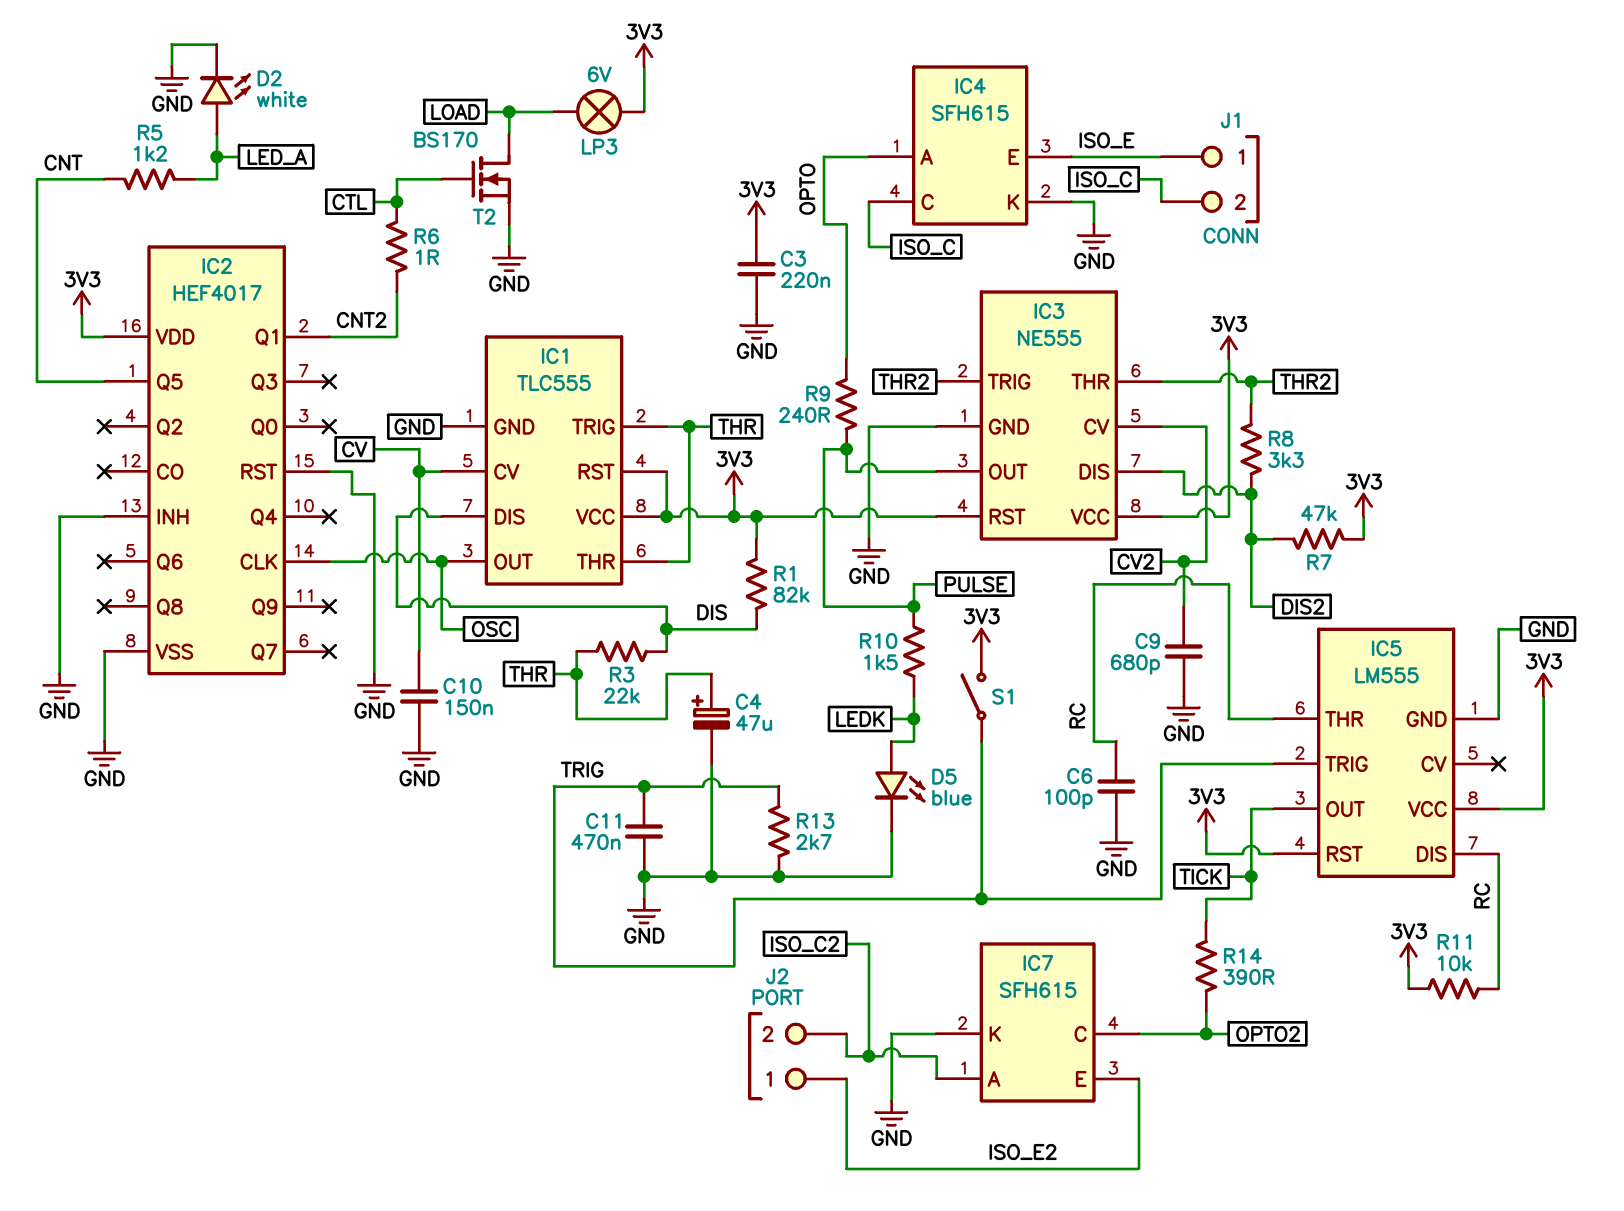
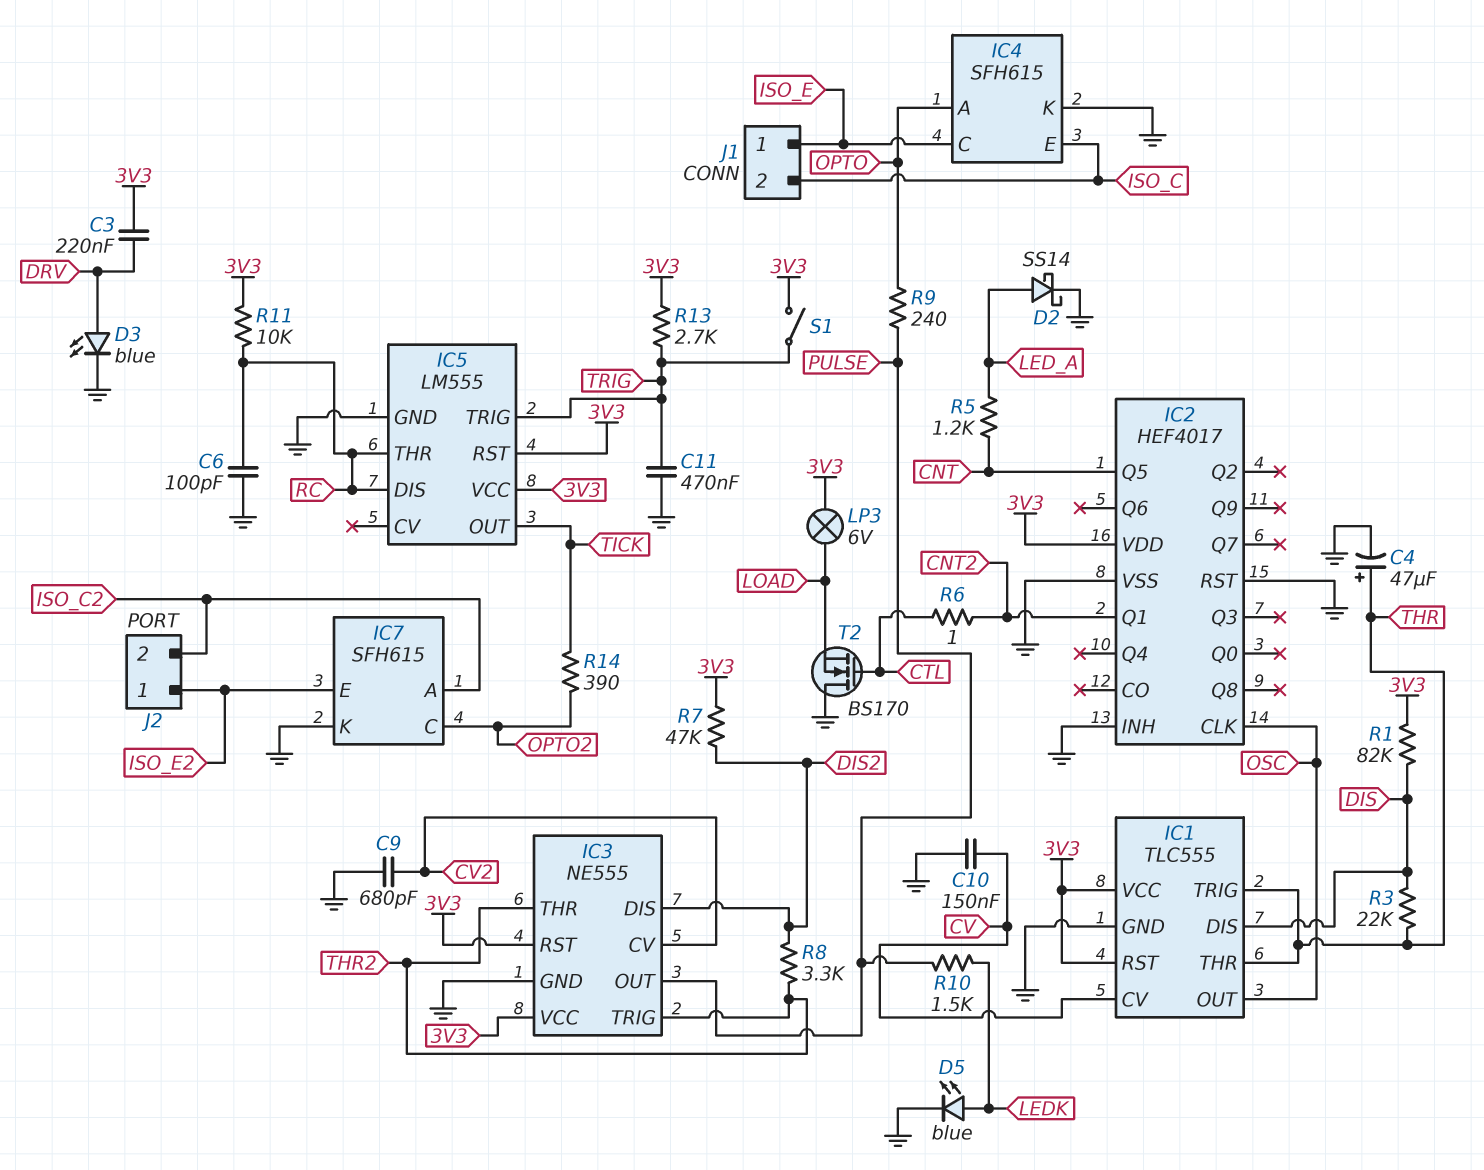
C3: 220nF (3V3, GND) -> 220nF (3V3, DRV)
D2: LED white (A LED_A, K GND) -> schottky SS14 (A LED_A, K GND)
D3: none -> LED blue (A DRV, K GND)
IC4 pin C: ISO_C -> ISO_E
IC4 pin E: ISO_E -> ISO_C
R13: 2.7k (GND, TRIG) -> 2.7k (3V3, TRIG)
T2: NMOS BS170 (G CTL, D LOAD, S GND) -> NMOS BS170 (G CTL, D GND, S LOAD)

